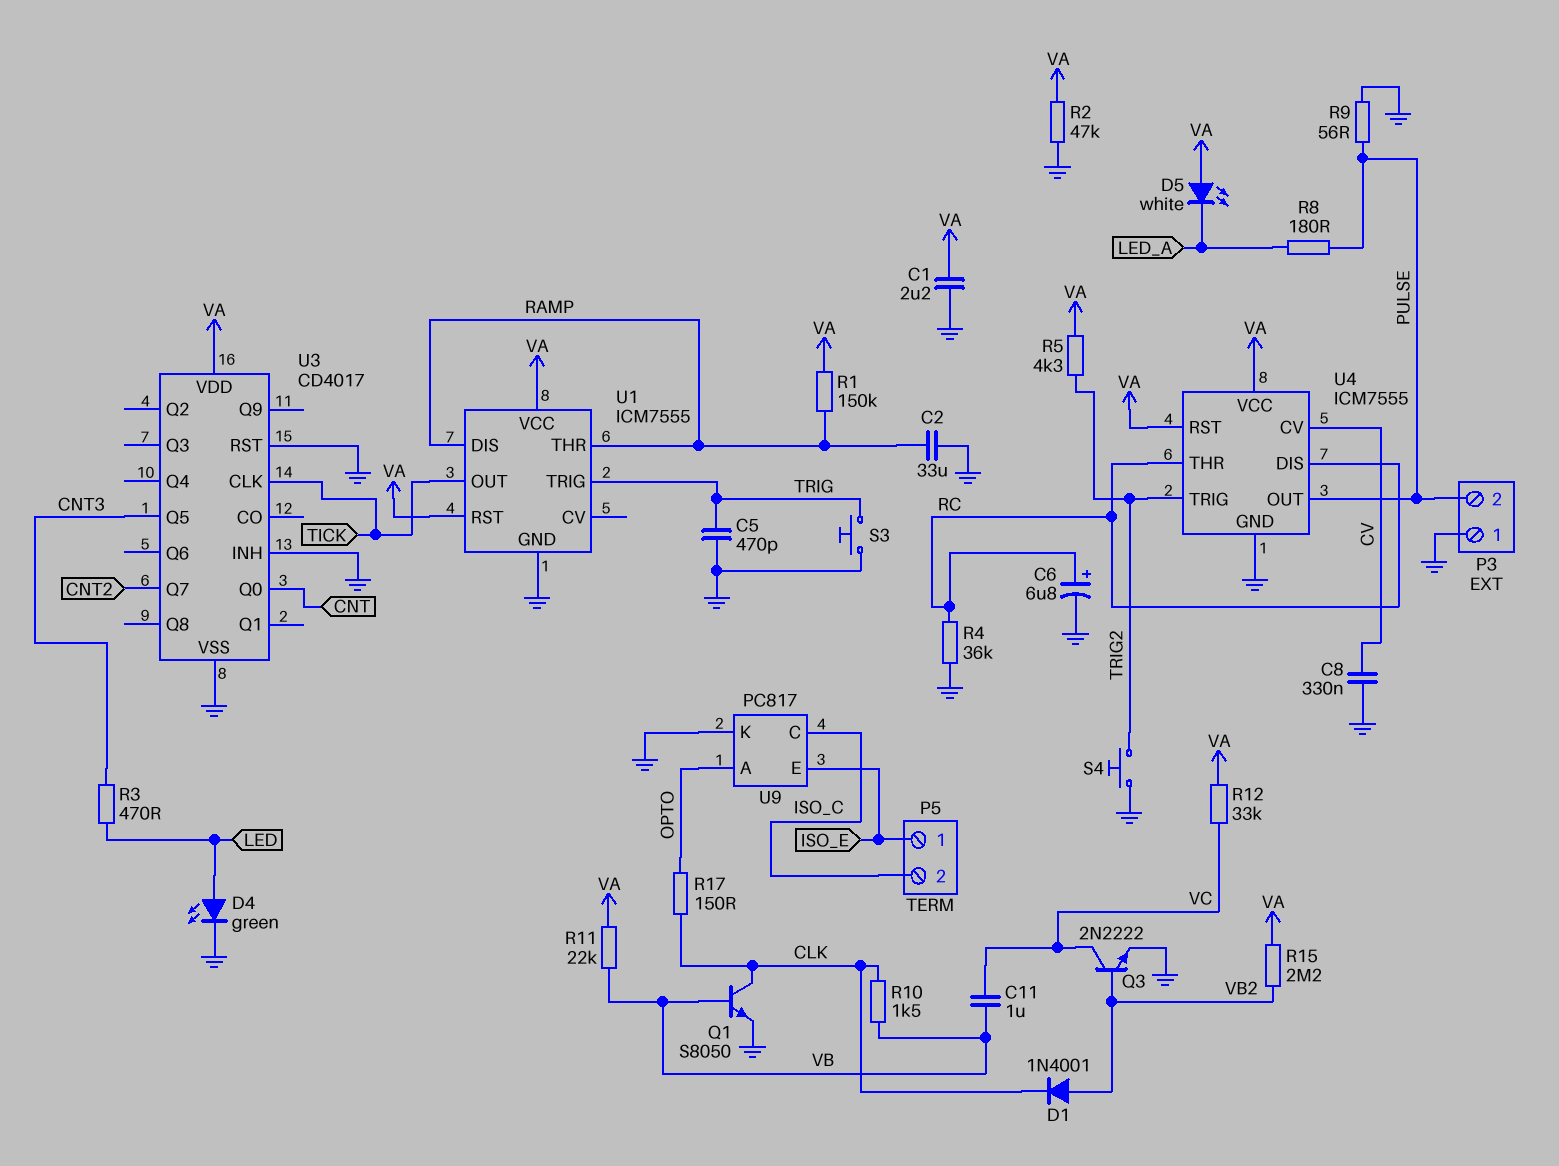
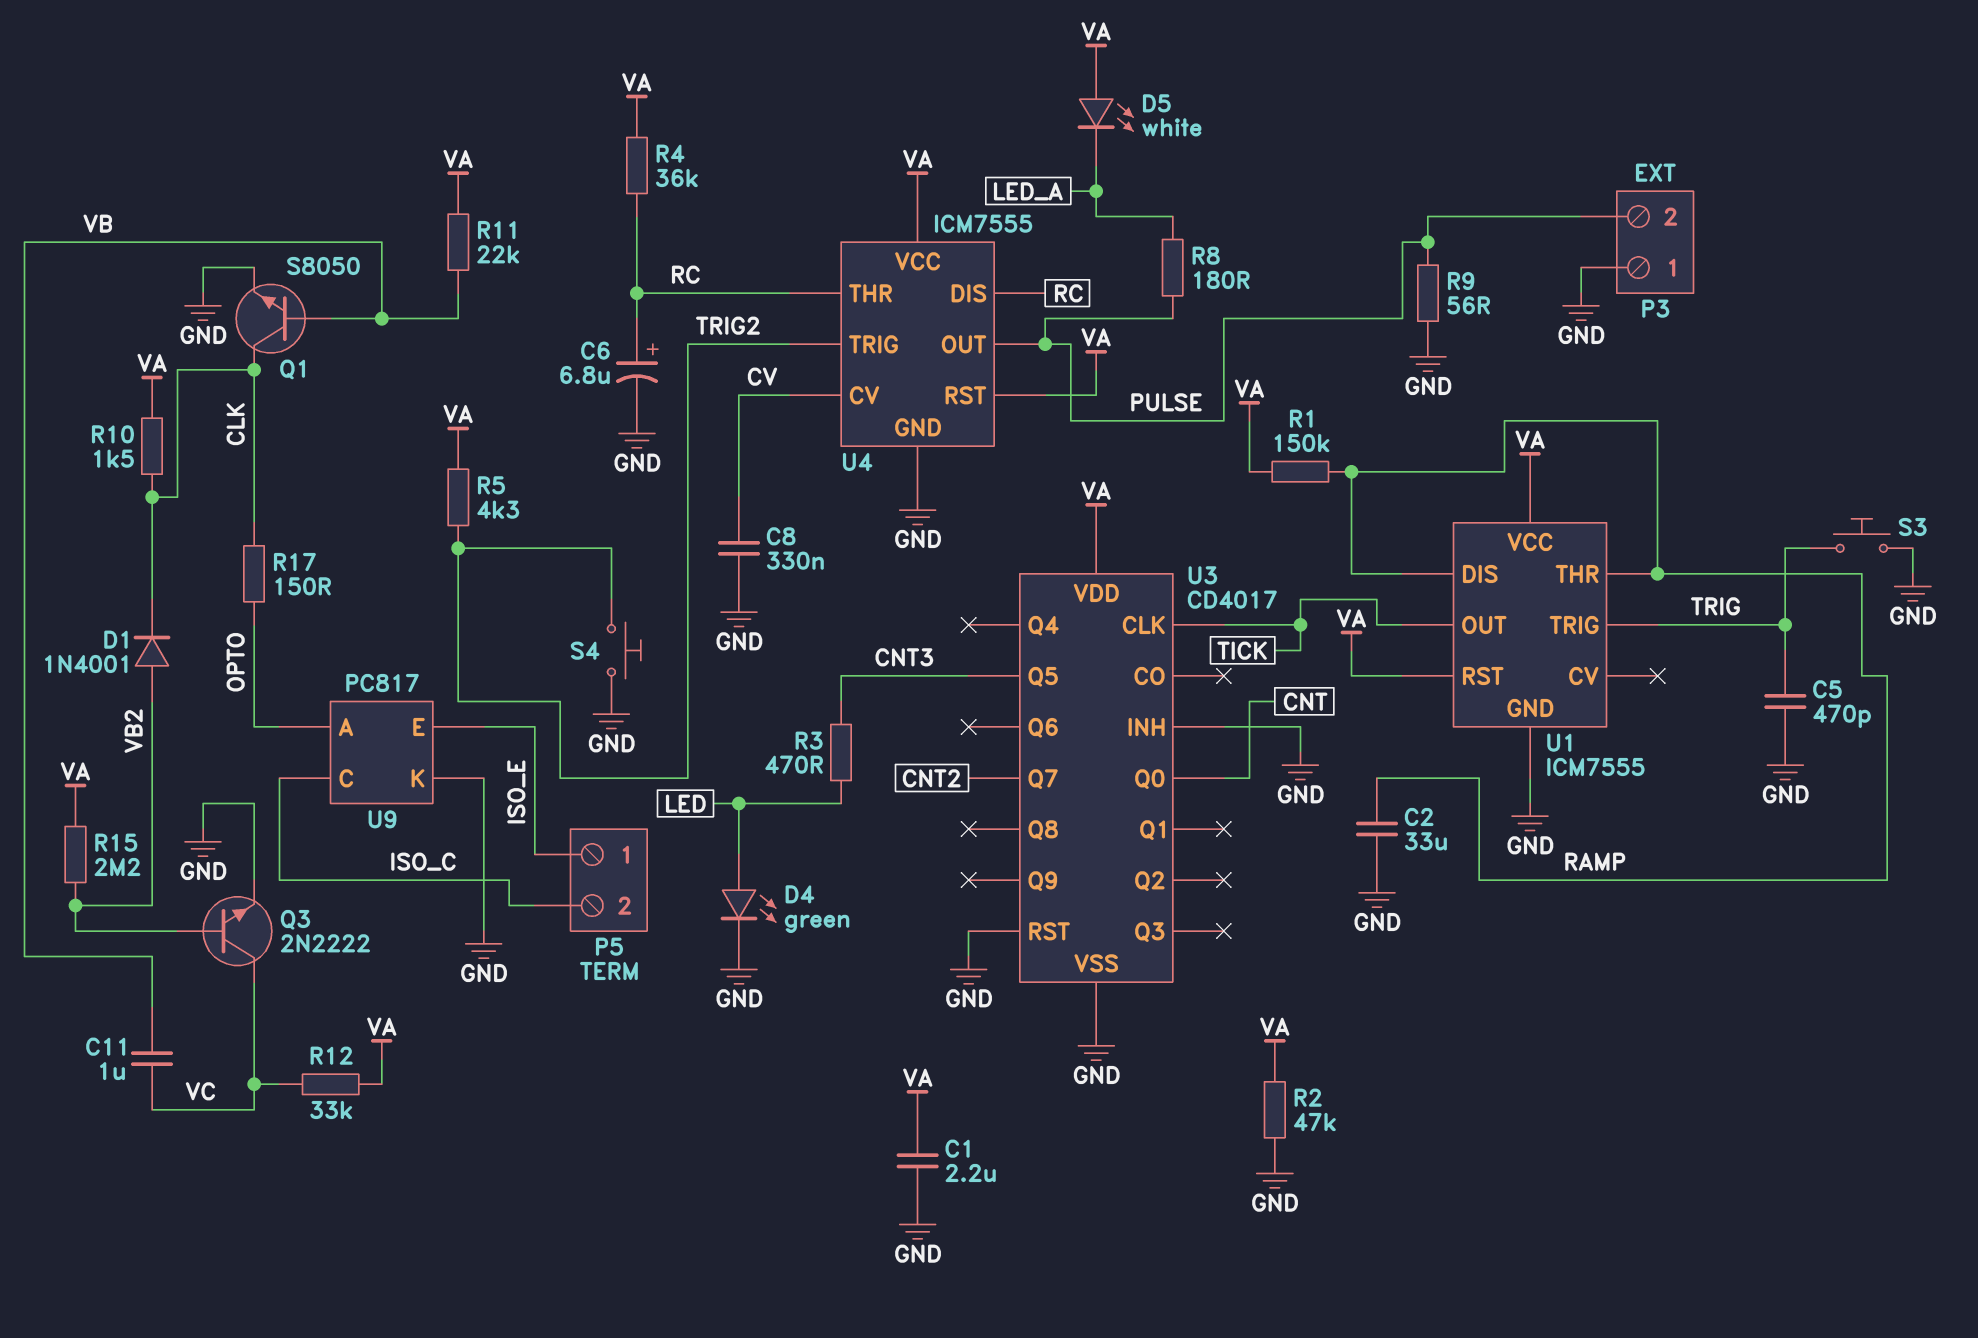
R4: 36k (GND, RC) -> 36k (RC, VA)
R10: 1.5k (CLK, VB) -> 1.5k (CLK, VA)

